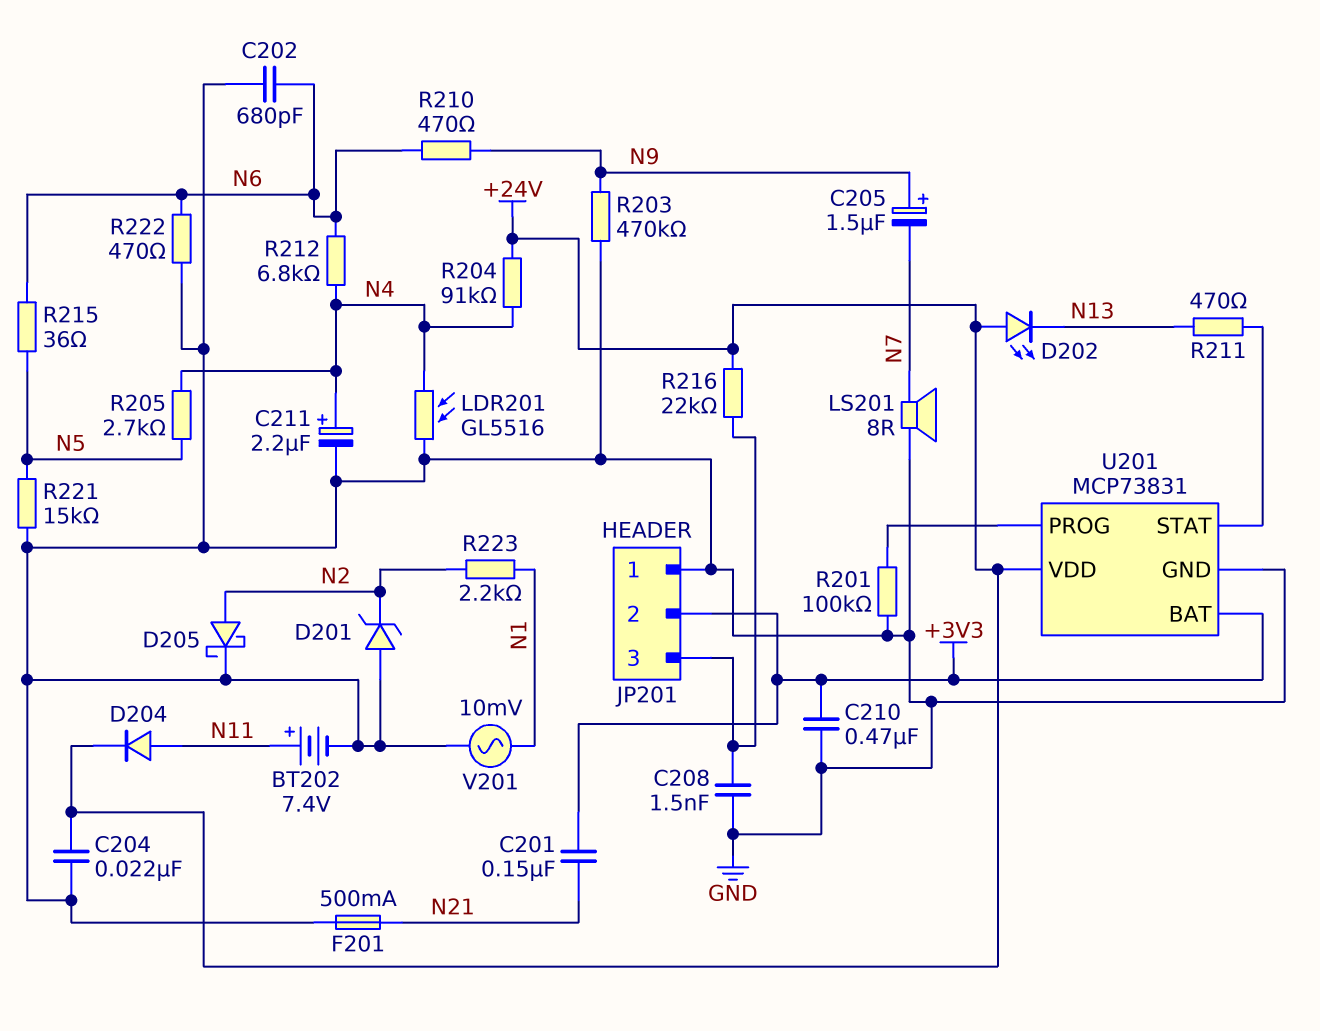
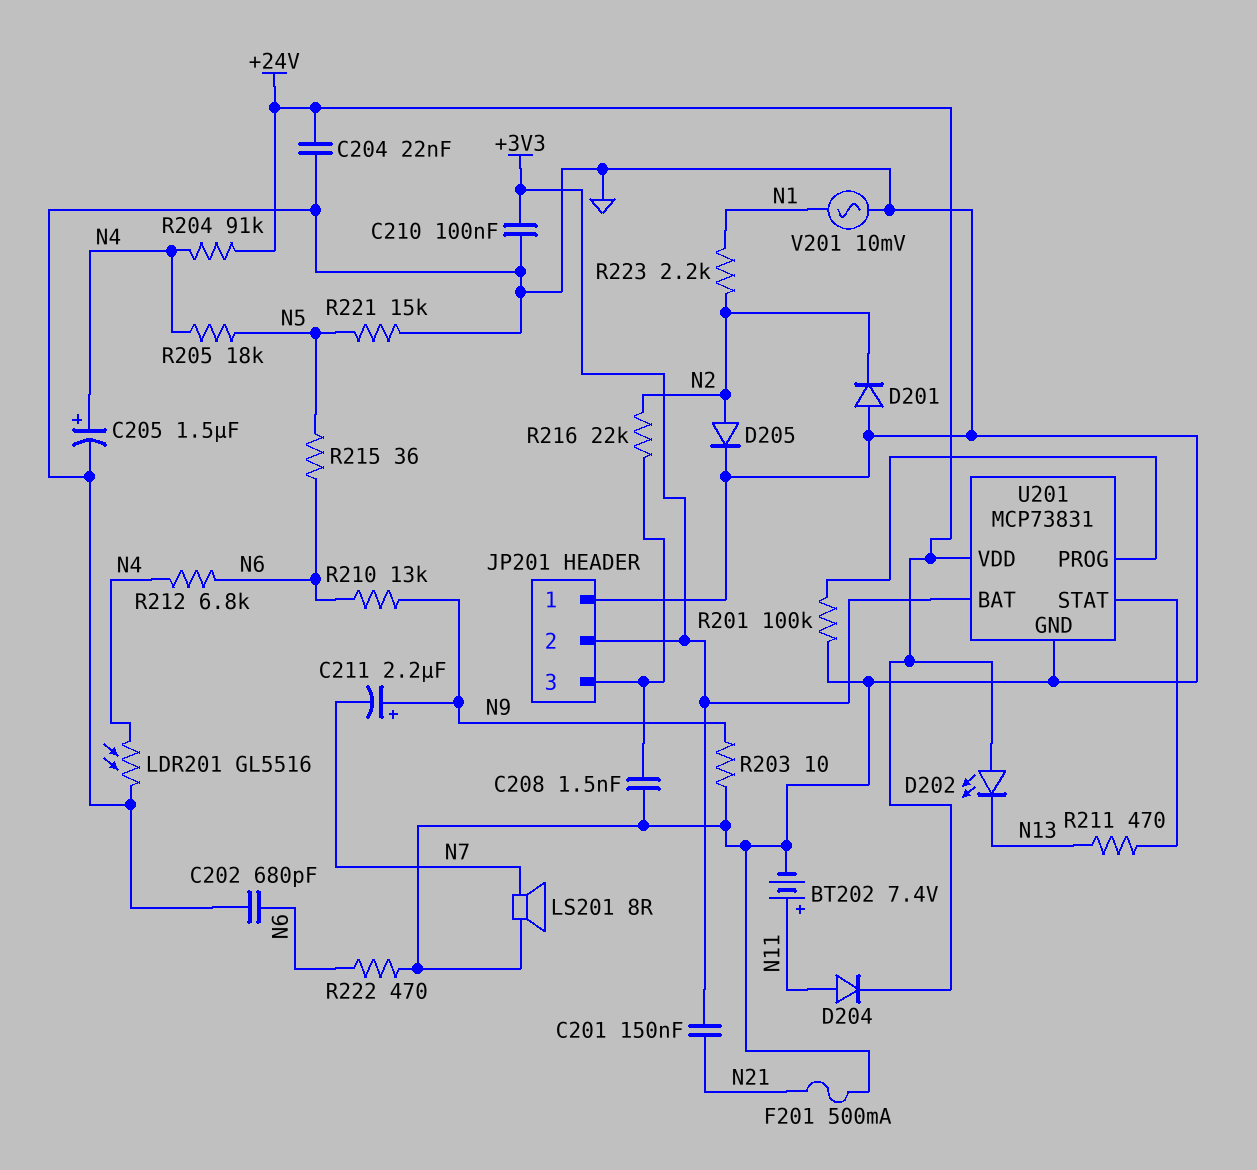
C205: 1.5uF (plus N9, minus N7) -> 1.5uF (plus N4, minus GND)
C210: 470nF (+3V3, GND) -> 100nF (+3V3, GND)
C211: 2.2uF (plus N4, minus GND) -> 2.2uF (plus N9, minus N7)
D201: zener (A GND, K N2) -> diode (A GND, K N2)
D205: schottky (A N2, K GND) -> diode (A N2, K GND)
R203: 470k (GND, N9) -> 10 (GND, N9)
R205: 2.7k (N4, N5) -> 18k (N4, N5)
R210: 470 (N6, N9) -> 13k (N6, N9)
R216: 22k (+24V, JP201/3) -> 22k (JP201/3, N2)

